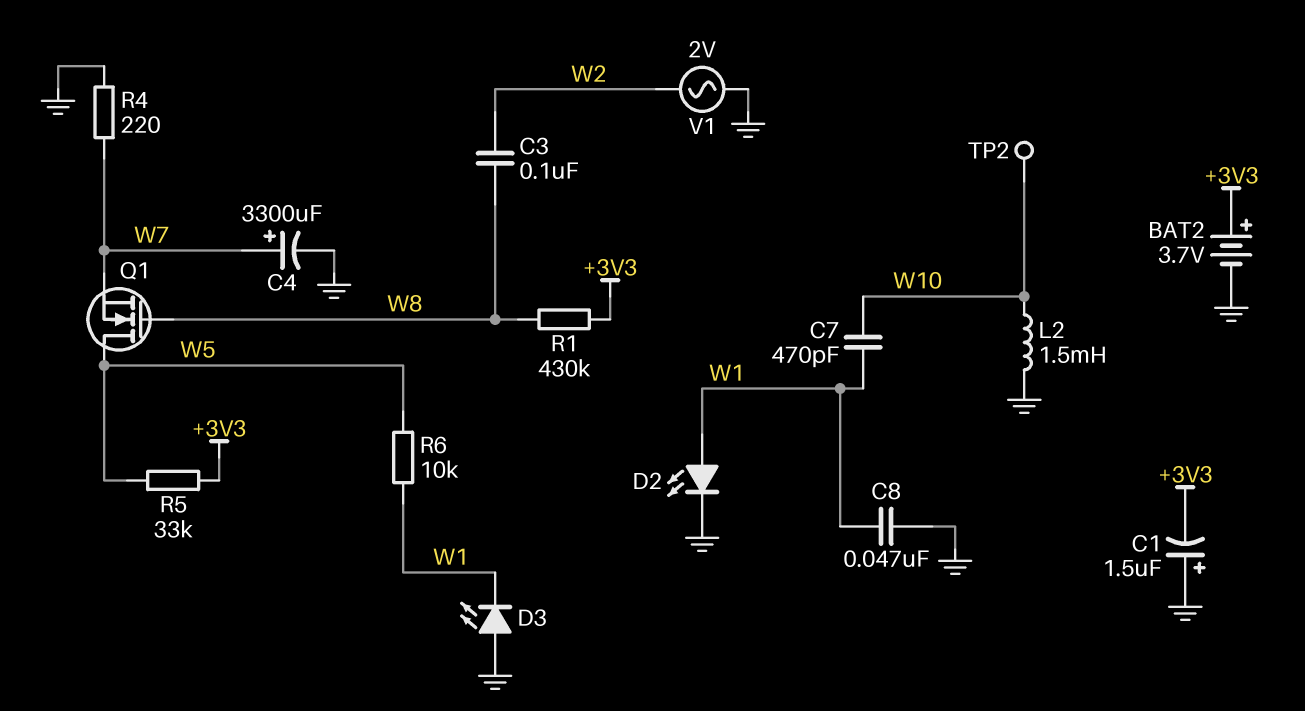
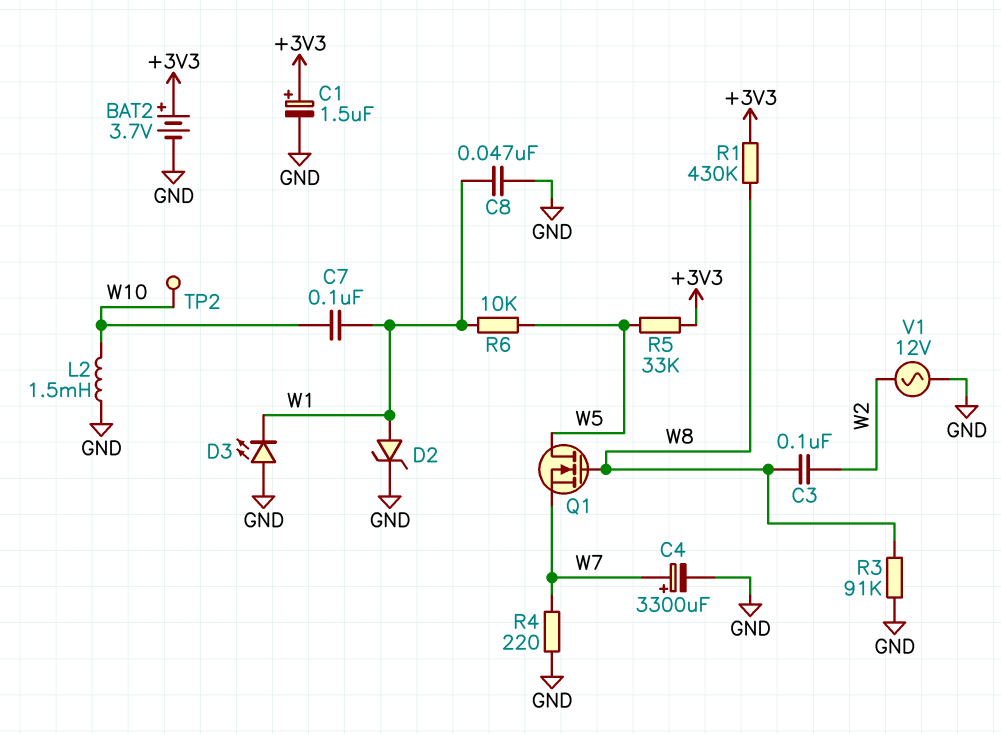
C1: 1.5uF (plus GND, minus +3V3) -> 1.5uF (plus +3V3, minus GND)
C7: 470pF (W1, W10) -> 100nF (W1, W10)
D2: LED (A W1, K GND) -> zener (A W1, K GND)
R3: none -> 91k (GND, W8)
V1: AC 2V (GND, W2) -> AC 12V (GND, W2)

